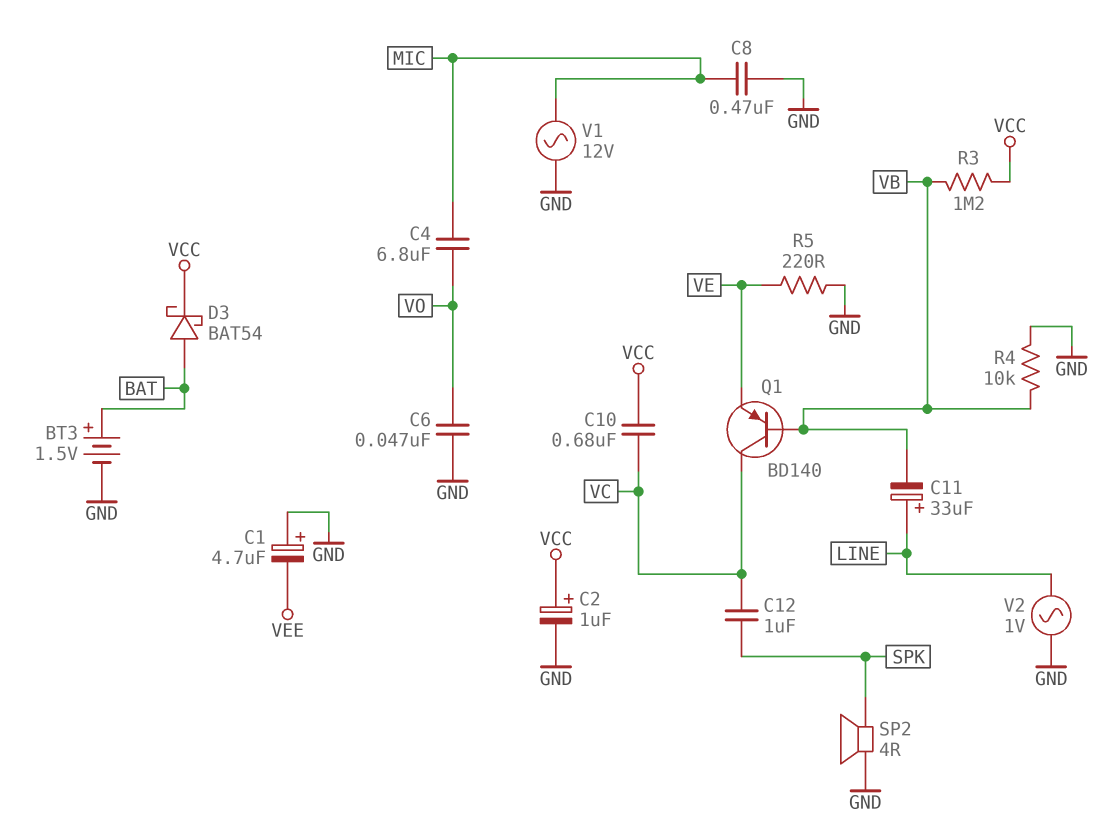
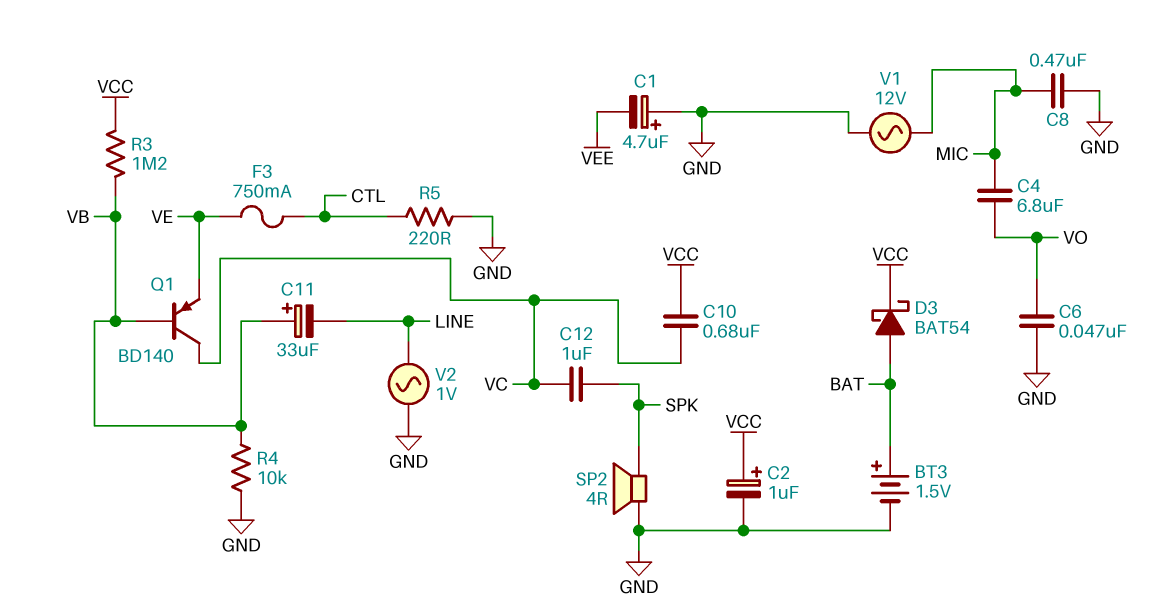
C11: 33uF (plus LINE, minus VB) -> 33uF (plus VB, minus LINE)
F3: none -> 750mA (CTL, VE)
R5: 220 (GND, VE) -> 220 (CTL, GND)

